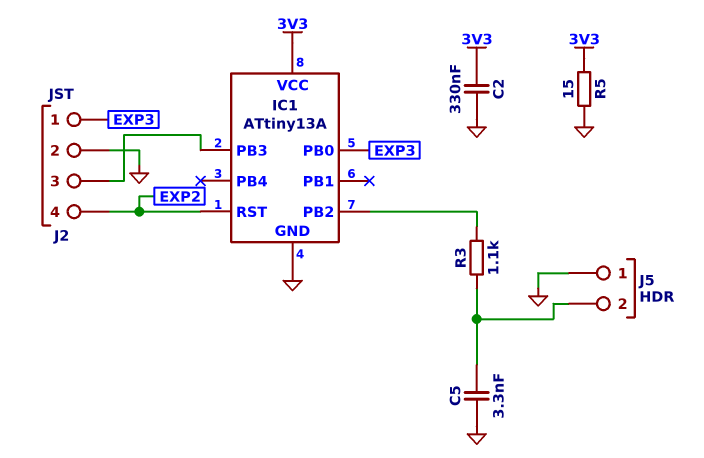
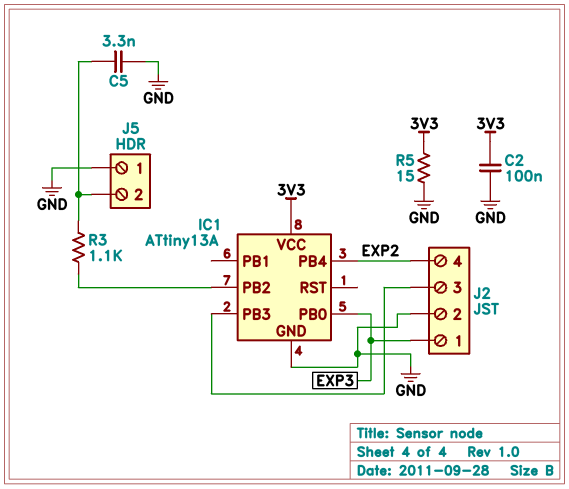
C2: 330nF (3V3, GND) -> 100nF (3V3, GND)
IC1 pin PB4: none -> EXP2
IC1 pin RST: EXP2 -> none

